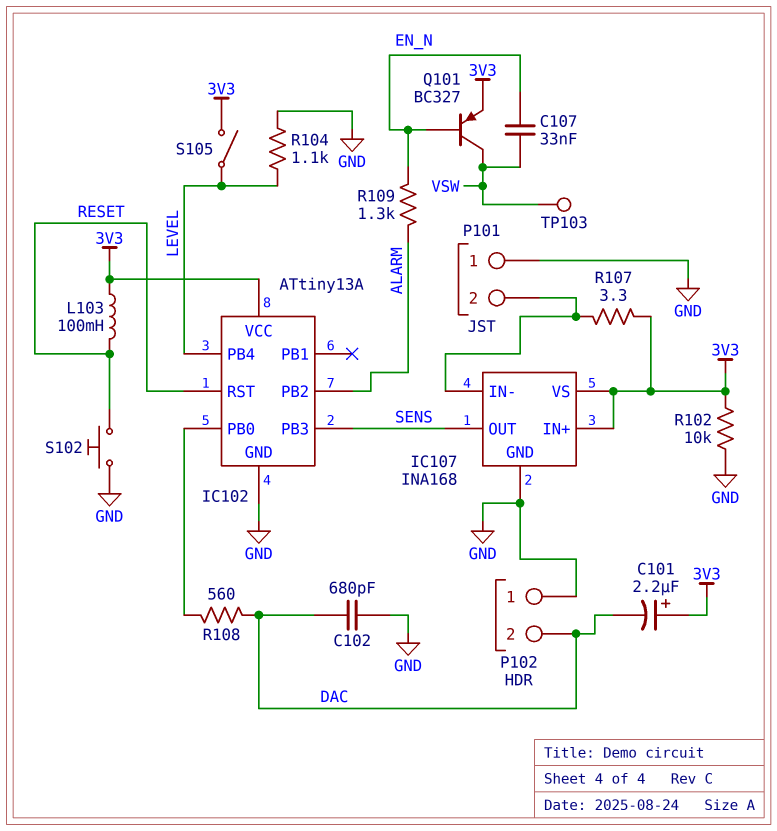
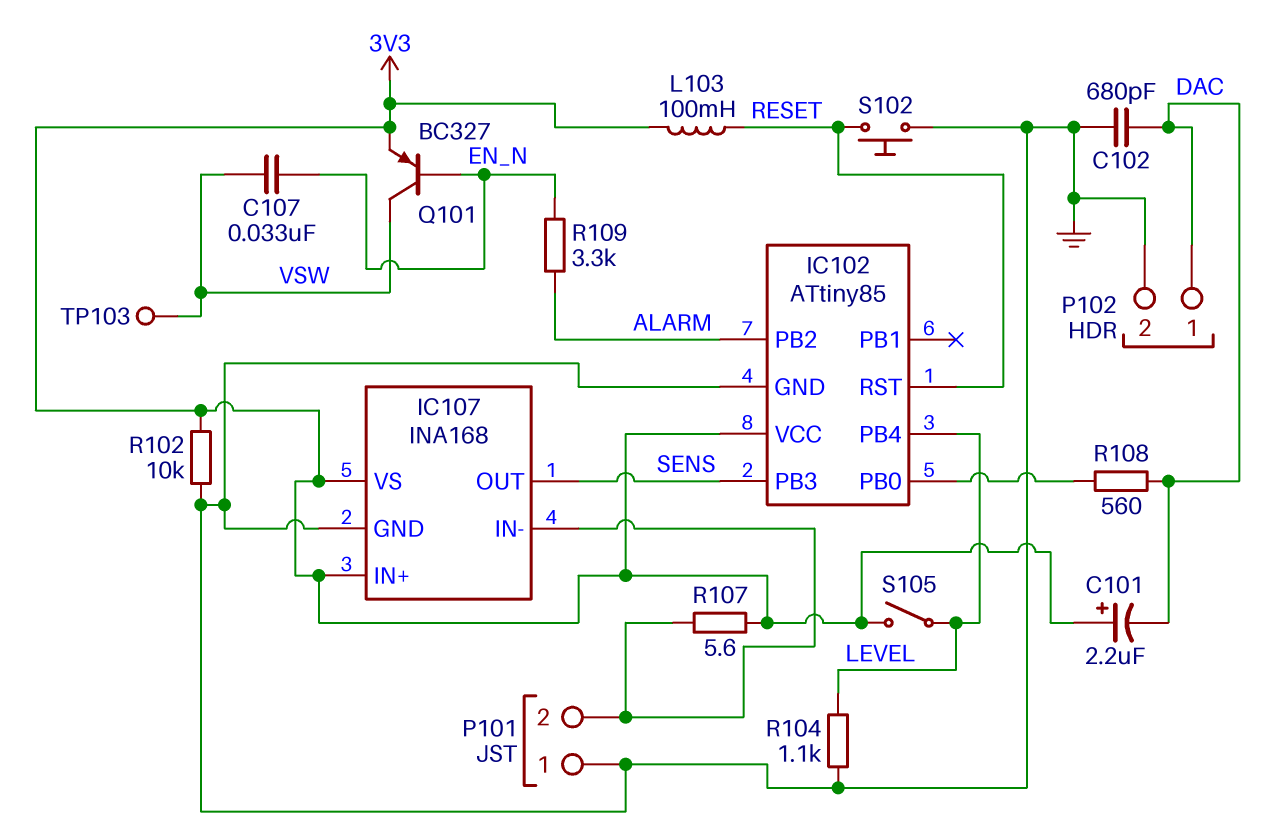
IC102: ATtiny13A -> ATtiny85
P102 pin 1: GND -> DAC
P102 pin 2: DAC -> GND
R107: 3.3 (3V3, IC107/IN-) -> 5.6 (3V3, IC107/IN-)
R109: 1.3k (ALARM, EN_N) -> 3.3k (ALARM, EN_N)

